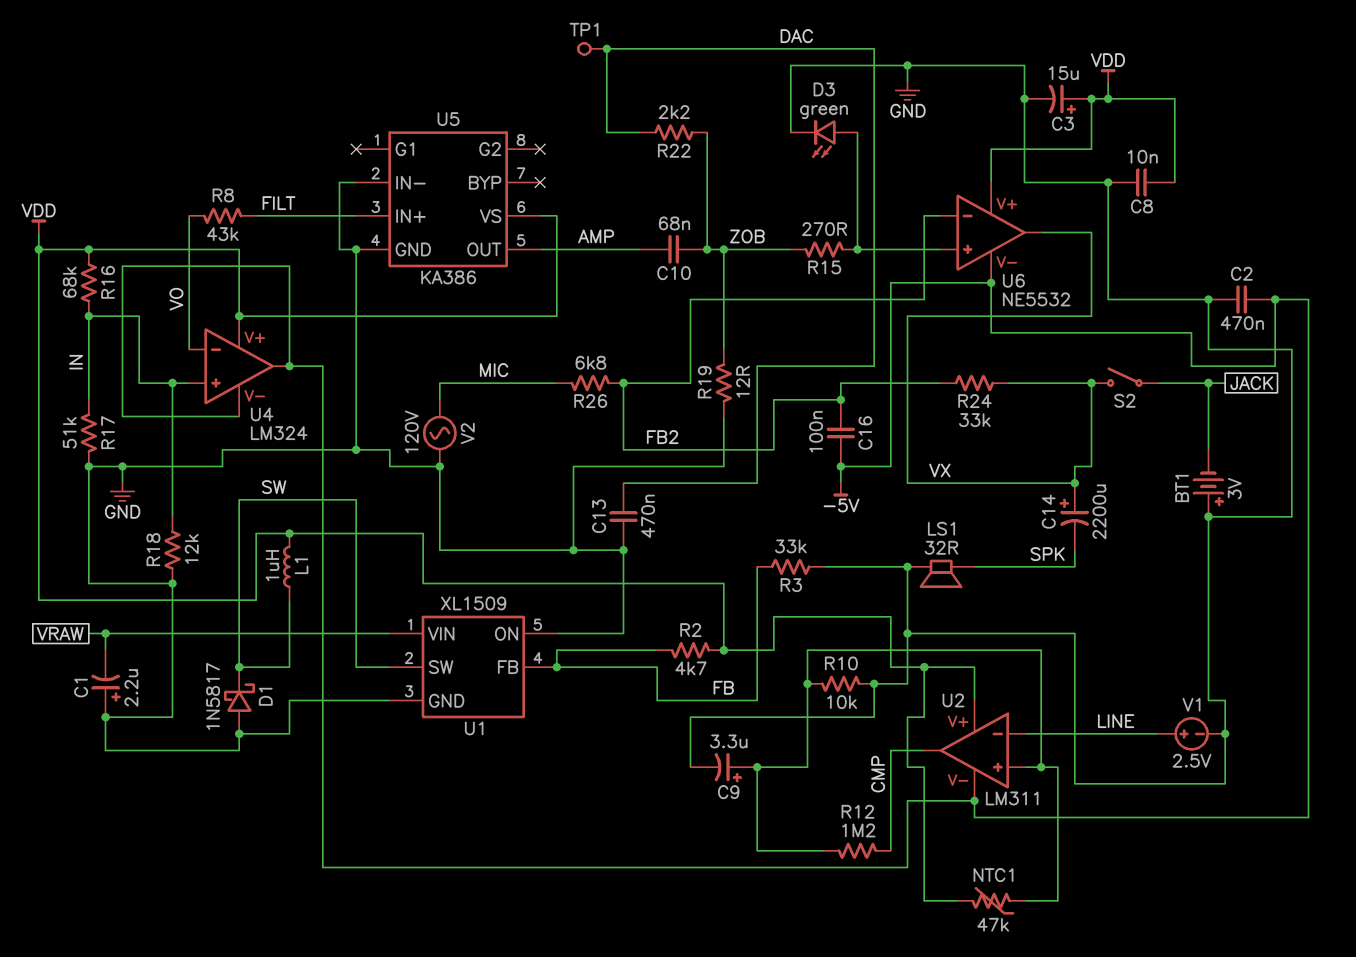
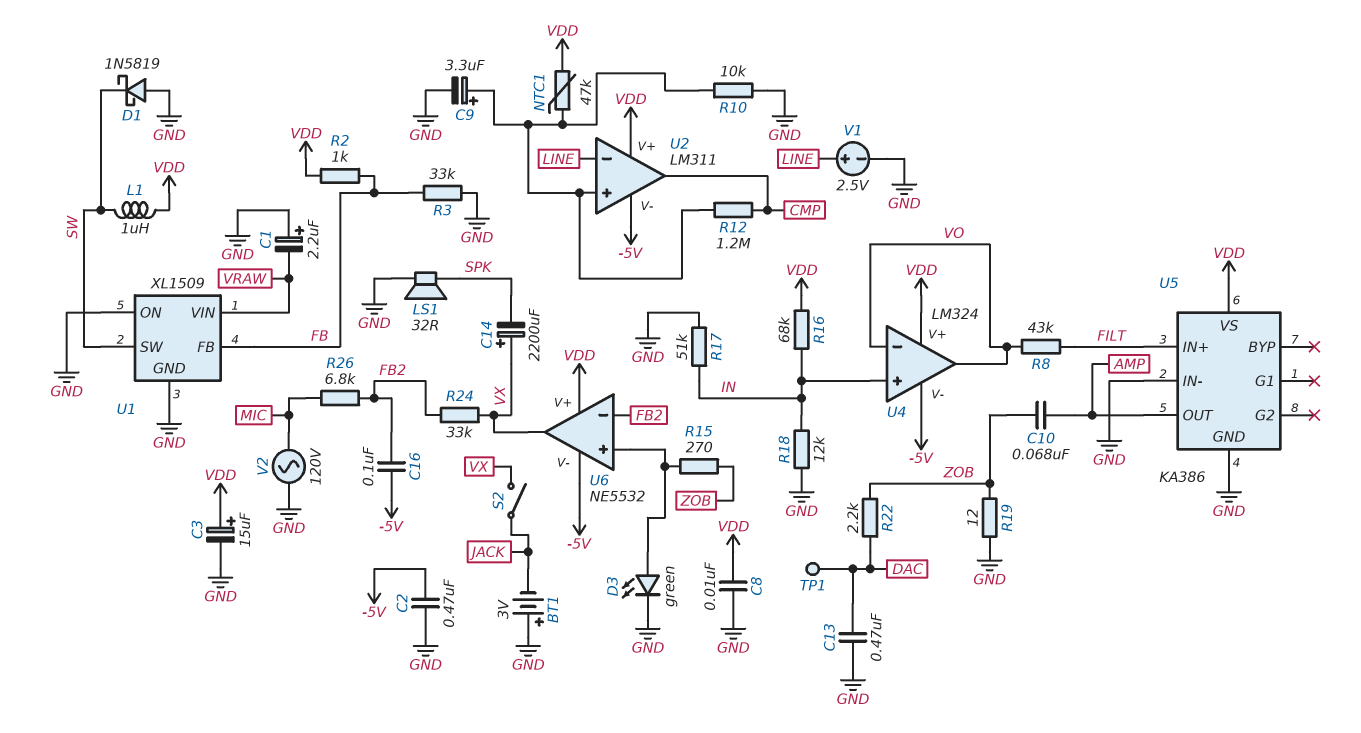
D1: schottky 1N5817 (A GND, K SW) -> schottky 1N5819 (A GND, K SW)
R2: 4.7k (FB, VDD) -> 1k (FB, VDD)
U4 pin out: -5V -> VO

